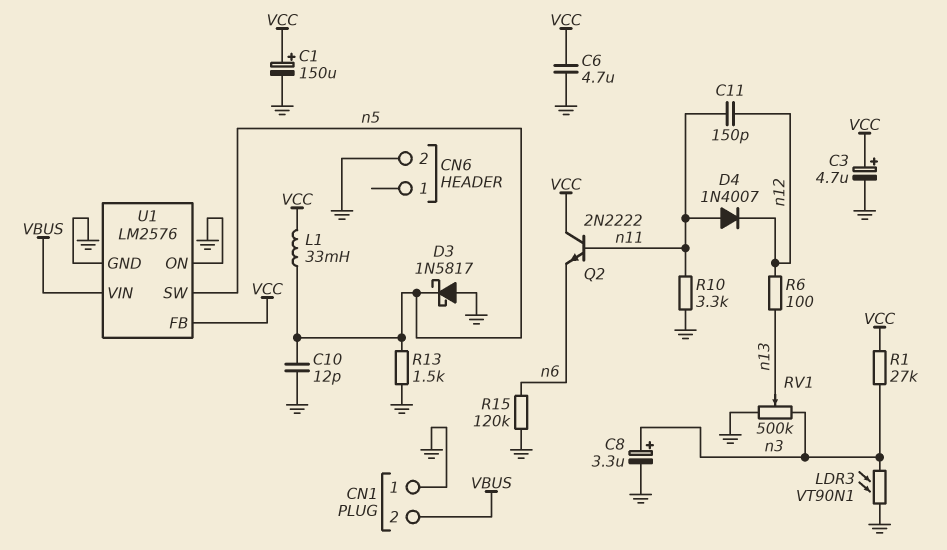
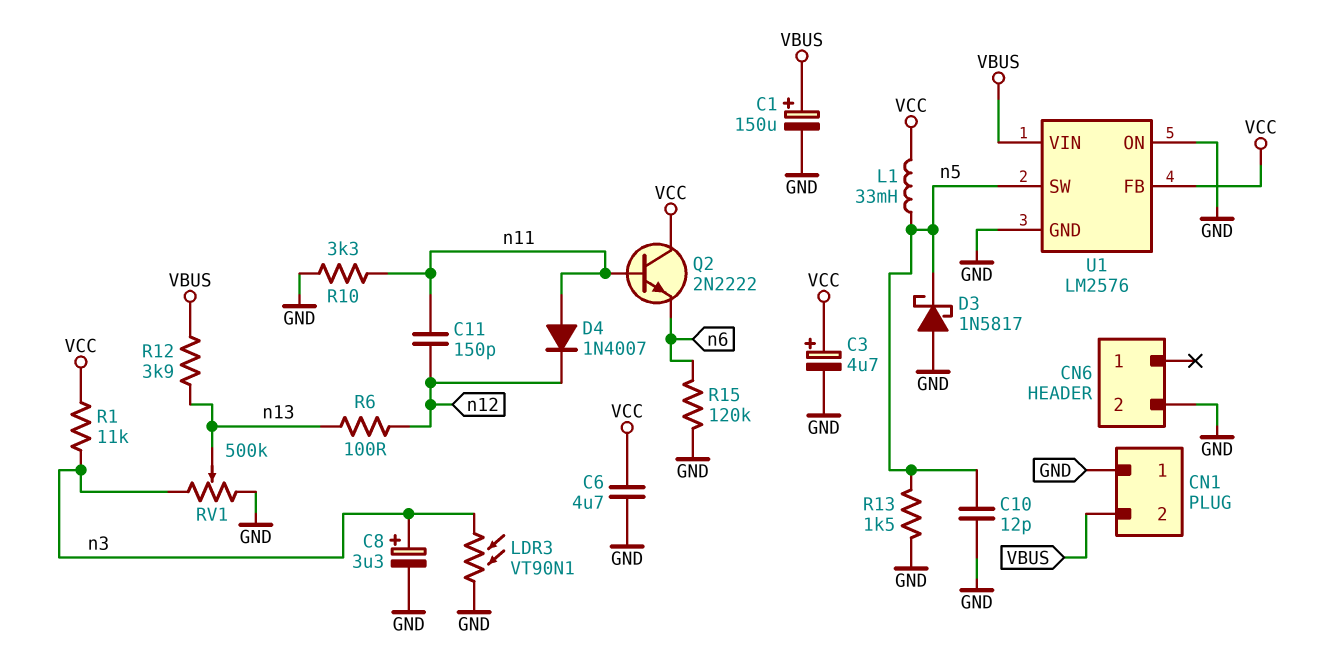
C1: 150uF (plus VCC, minus GND) -> 150uF (plus VBUS, minus GND)
R1: 27k (VCC, n3) -> 11k (VCC, n3)
R12: none -> 3.9k (VBUS, n13)

